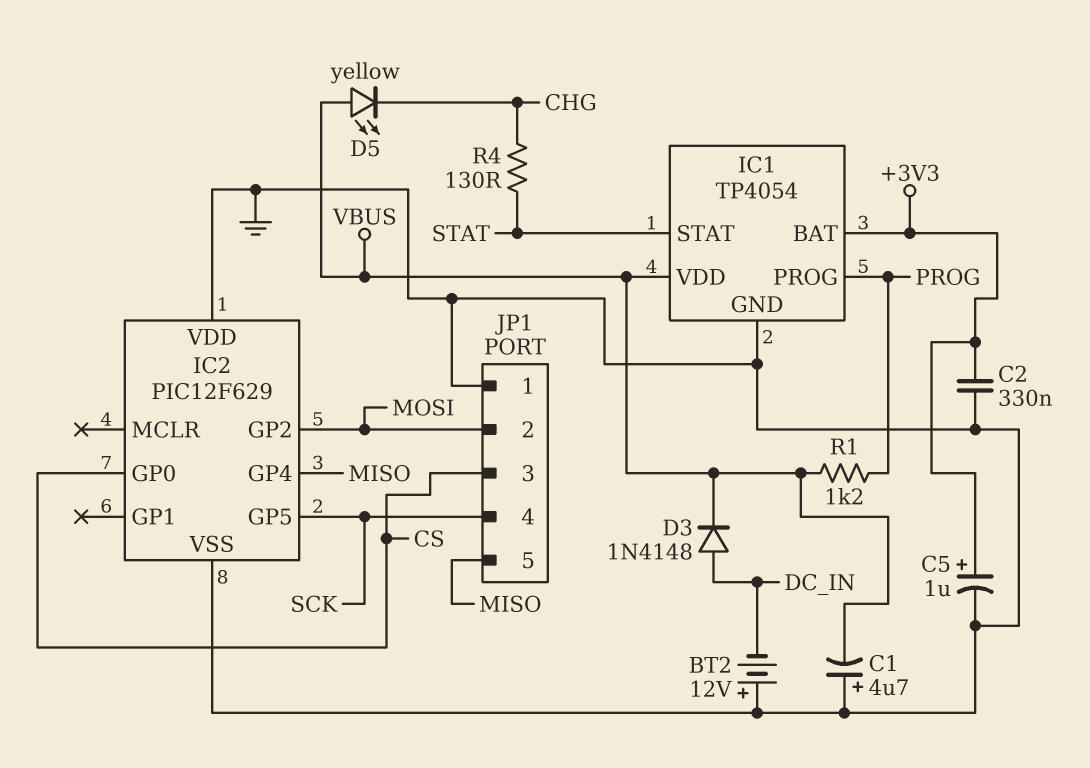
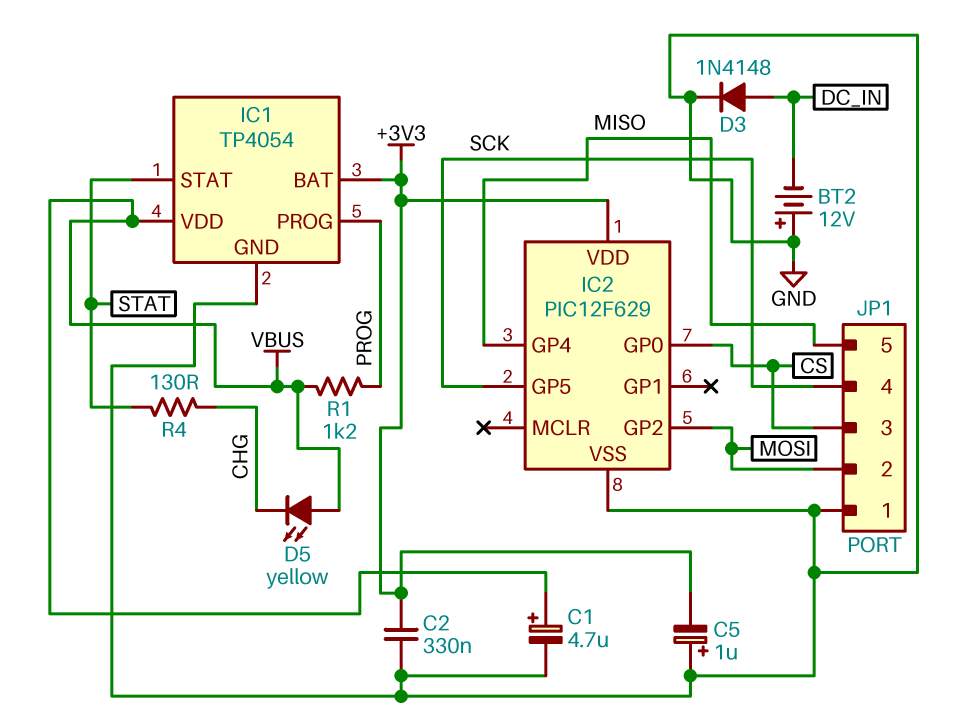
C1: 4.7uF (plus GND, minus VBUS) -> 4.7uF (plus VBUS, minus GND)
C5: 1uF (plus +3V3, minus GND) -> 1uF (plus GND, minus +3V3)
D3: diode 1N4148 (A DC_IN, K VBUS) -> diode 1N4148 (A DC_IN, K GND)
IC2 pin VDD: GND -> +3V3

